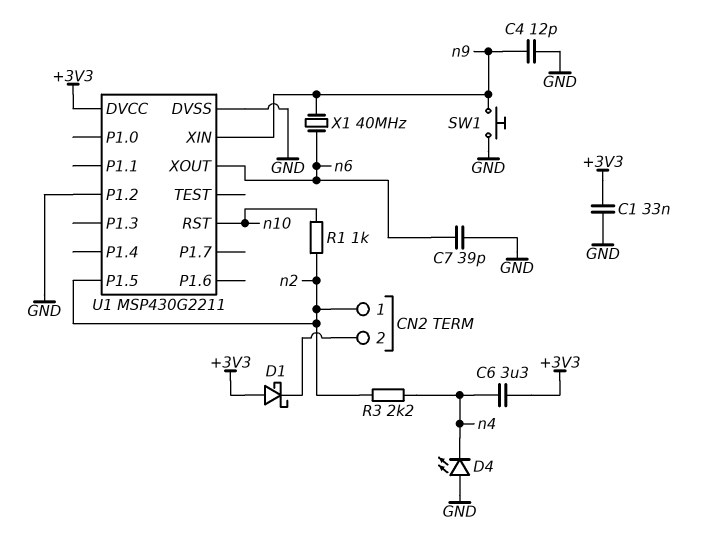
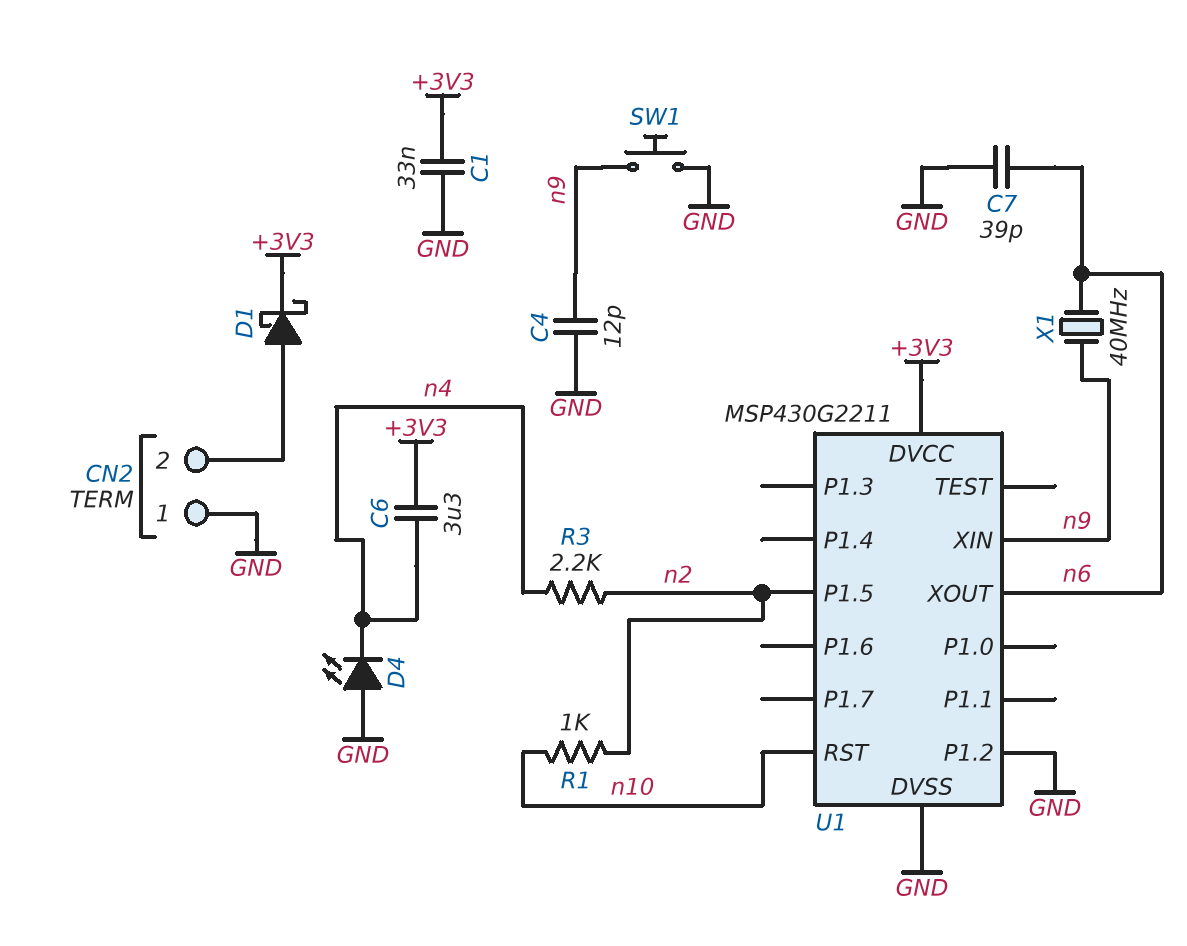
CN2 pin 1: n2 -> GND
D1: schottky (A +3V3, K CN2/2) -> schottky (A CN2/2, K +3V3)

